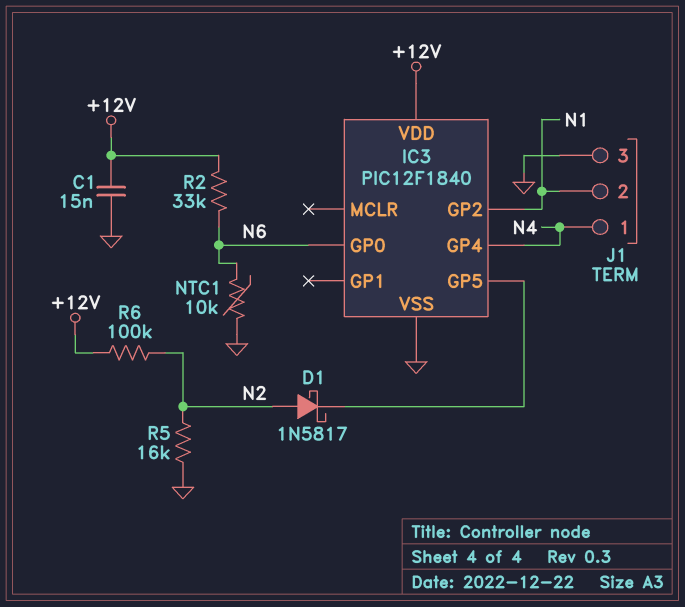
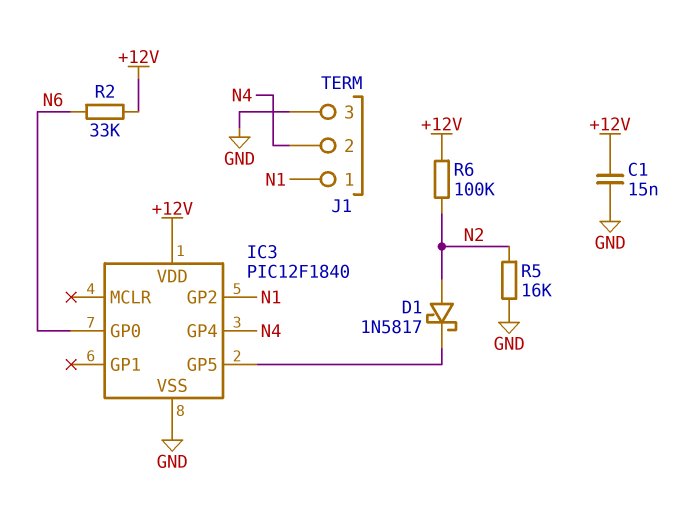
J1 pin 1: N4 -> N1
J1 pin 2: N1 -> N4
NTC1: 10k (GND, N6) -> none

